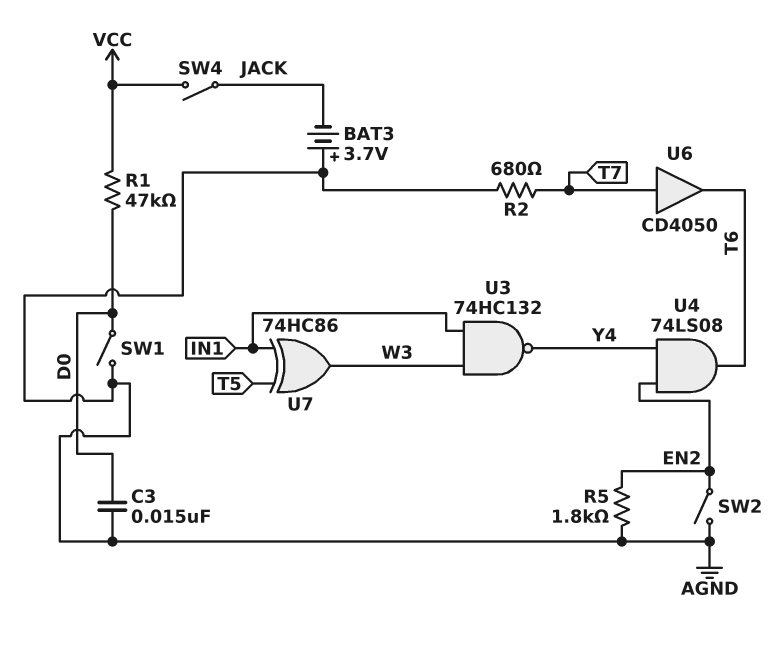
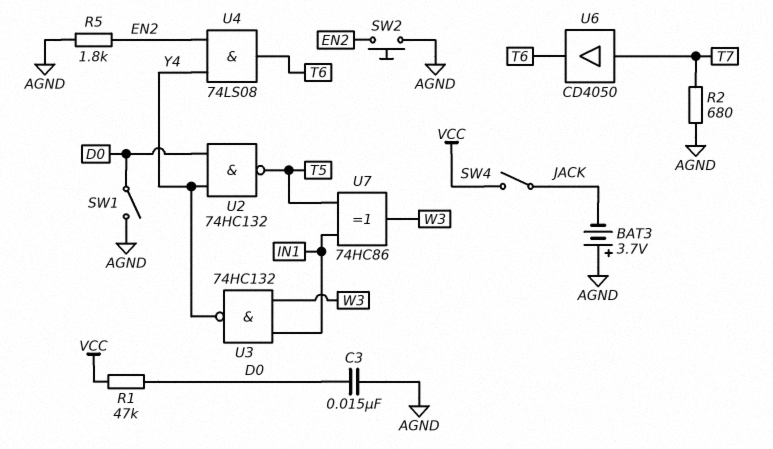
SW2: switch (AGND, EN2) -> button (AGND, EN2)
U2: none -> NAND 74HC132 (in D0, in Y4, out T5)

